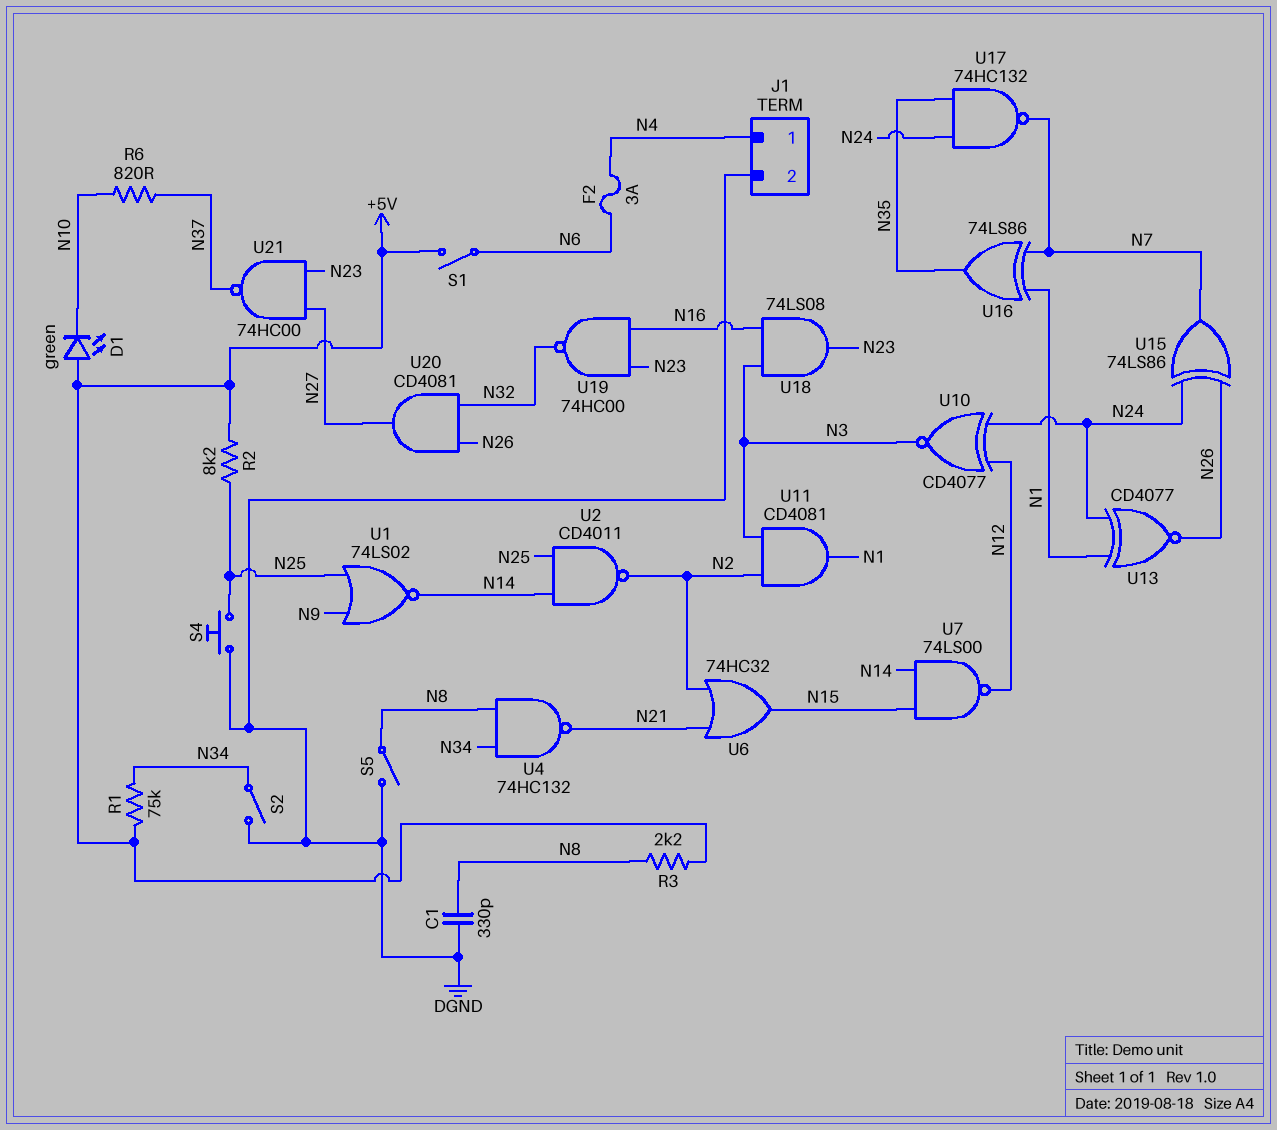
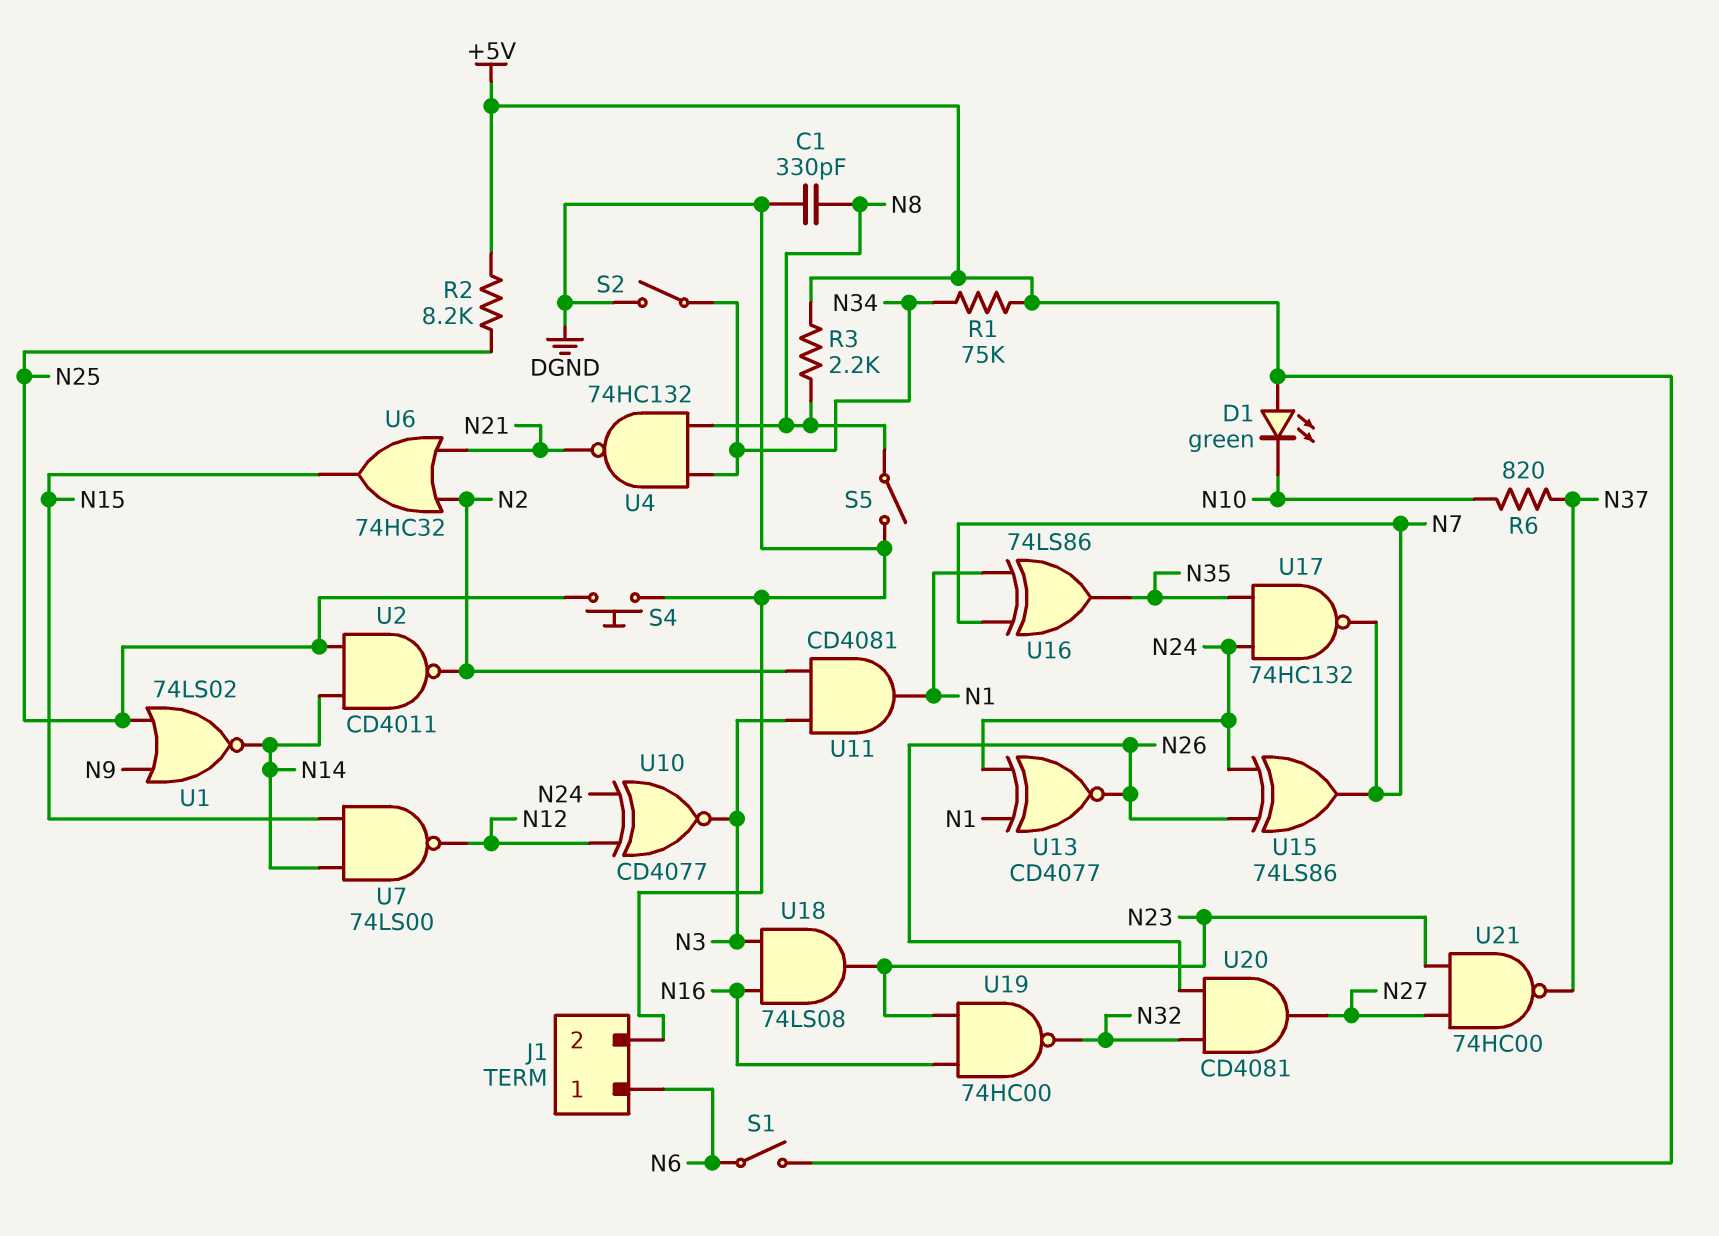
F2: 3A (N4, N6) -> none
J1 pin 1: N4 -> N6

